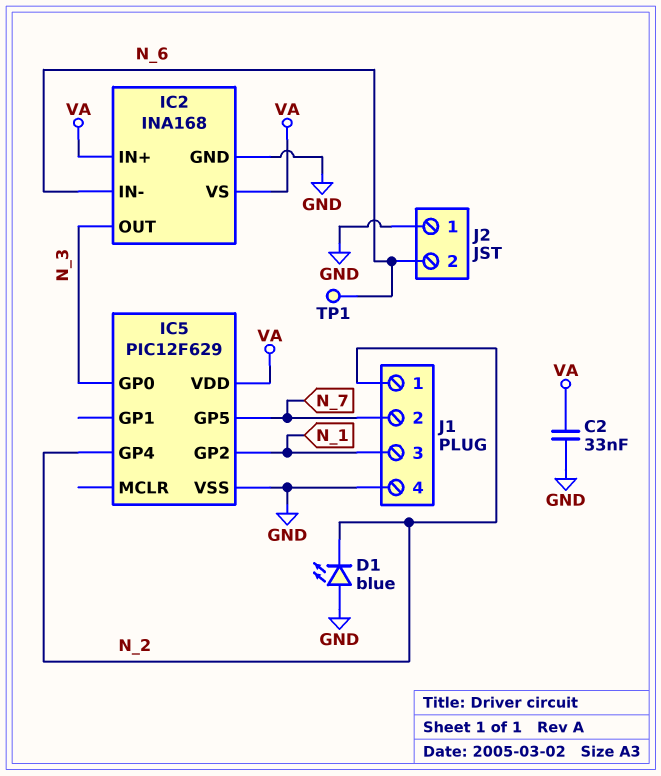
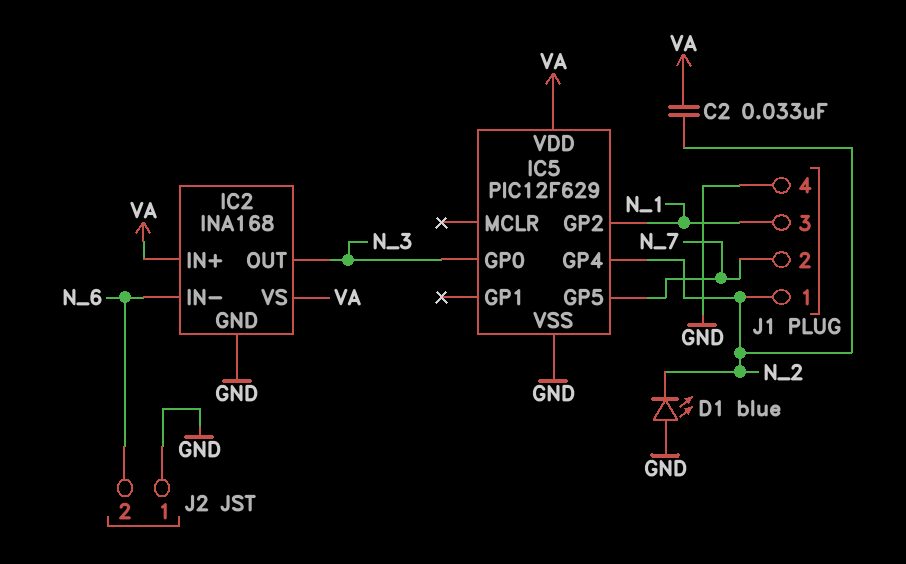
C2: 33nF (GND, VA) -> 33nF (N_2, VA)
TP1: test point (N_6) -> none

